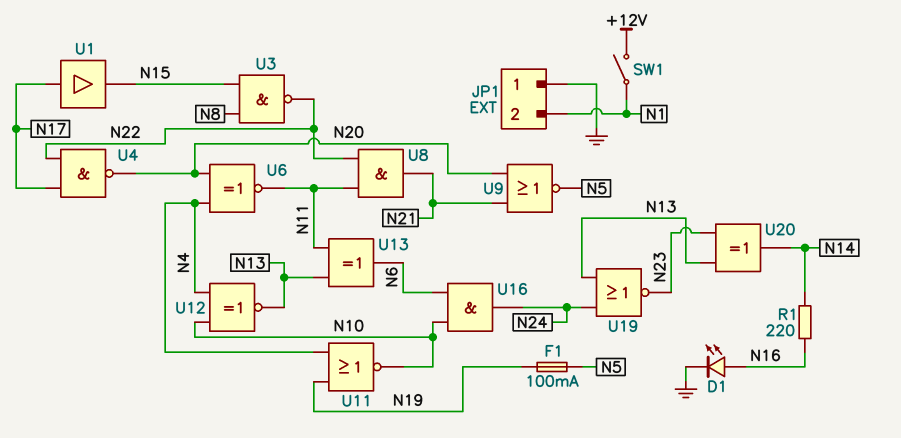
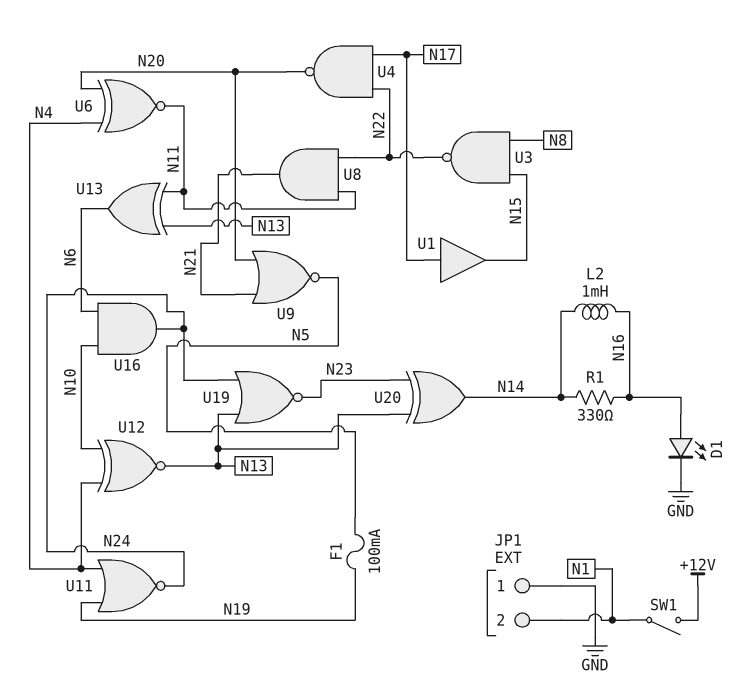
L2: none -> 1mH (N14, N16)
R1: 220 (N14, N16) -> 330 (N14, N16)
U11: NOR (in N4, in N19, out N10) -> NOR (in N4, in N19, out N24)

